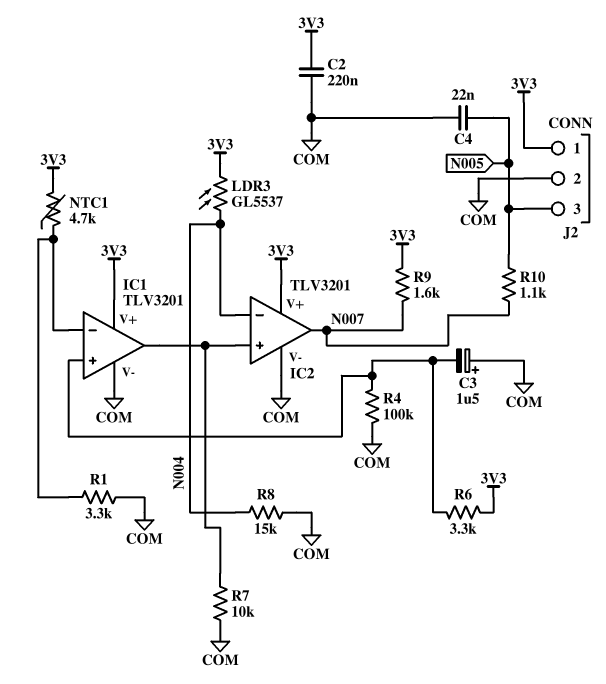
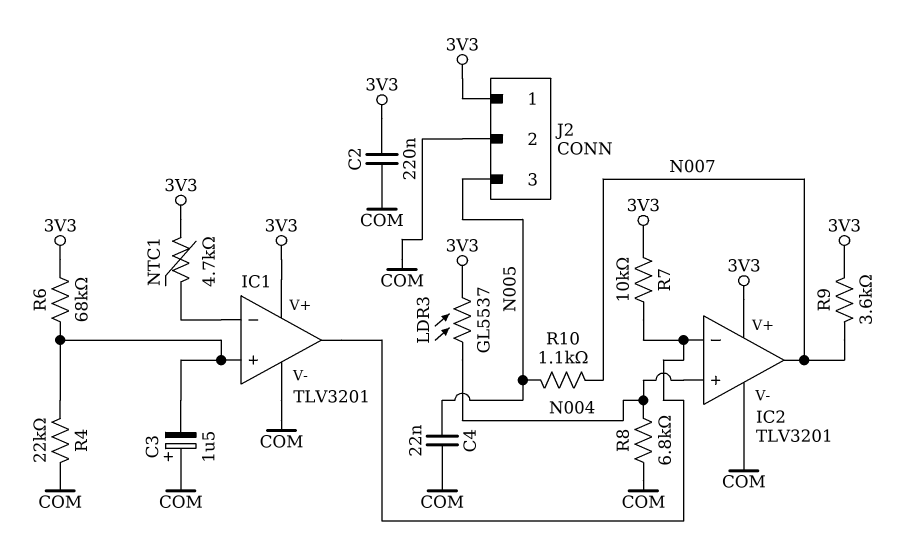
IC2 pin in+: IC1/out -> N004
IC2 pin in-: N004 -> IC1/out
R1: 3.3k (COM, IC1/in-) -> none
R4: 100k (COM, IC1/in+) -> 22k (COM, IC1/in+)
R6: 3.3k (3V3, IC1/in+) -> 68k (3V3, IC1/in+)
R7: 10k (COM, IC1/out) -> 10k (3V3, IC1/out)
R8: 15k (COM, N004) -> 6.8k (COM, N004)
R9: 1.6k (3V3, N007) -> 3.6k (3V3, N007)

